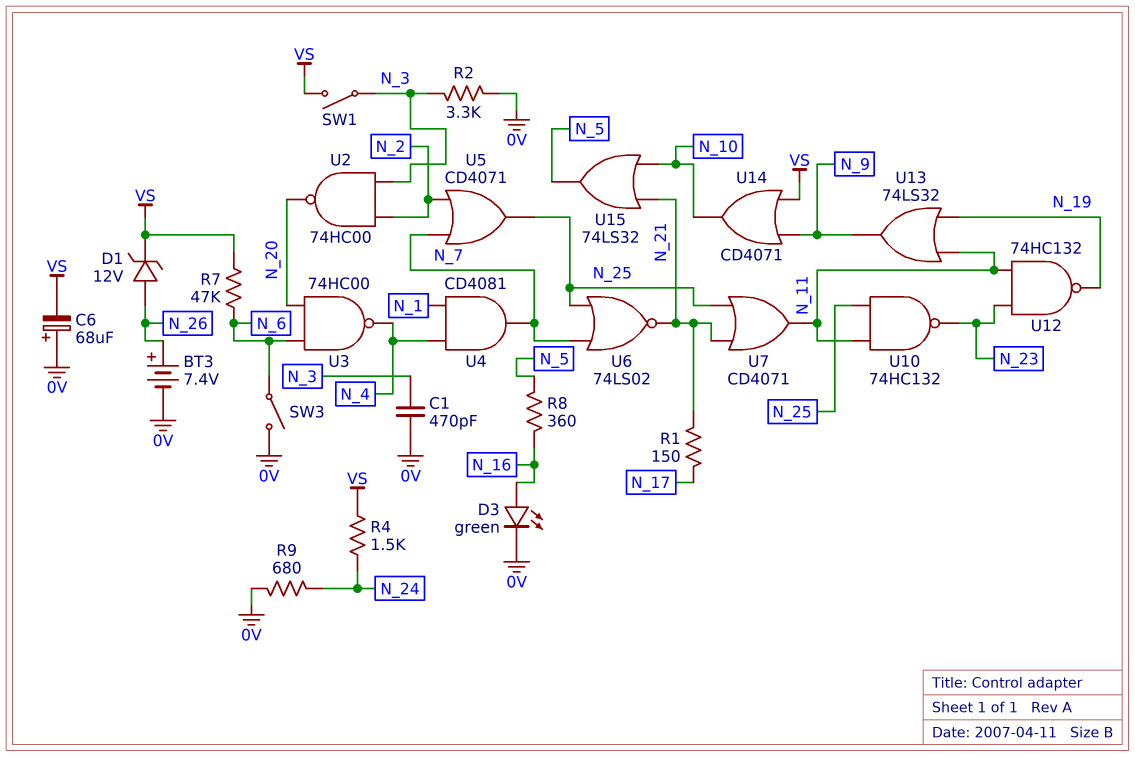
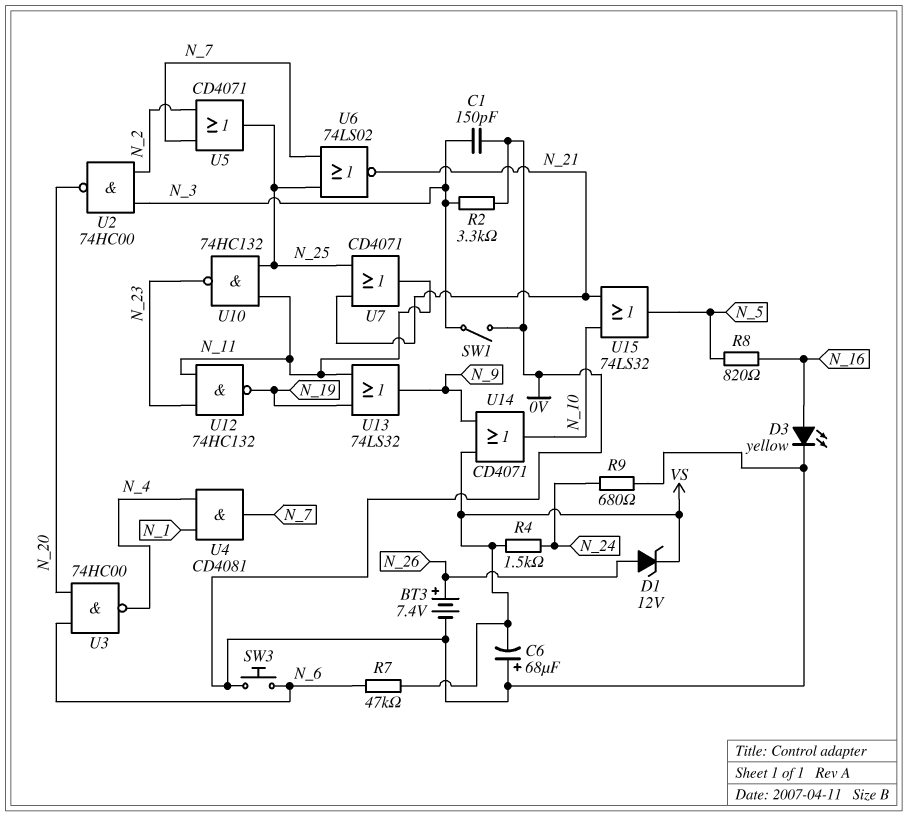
C1: 470pF (0V, N_3) -> 150pF (0V, N_3)
D3: LED green (A N_16, K 0V) -> LED yellow (A N_16, K 0V)
R1: 150 (N_17, N_21) -> none
R8: 360 (N_5, N_16) -> 820 (N_5, N_16)
SW1: switch (N_3, VS) -> switch (0V, N_3)
SW3: switch (0V, N_6) -> button (0V, N_6)

